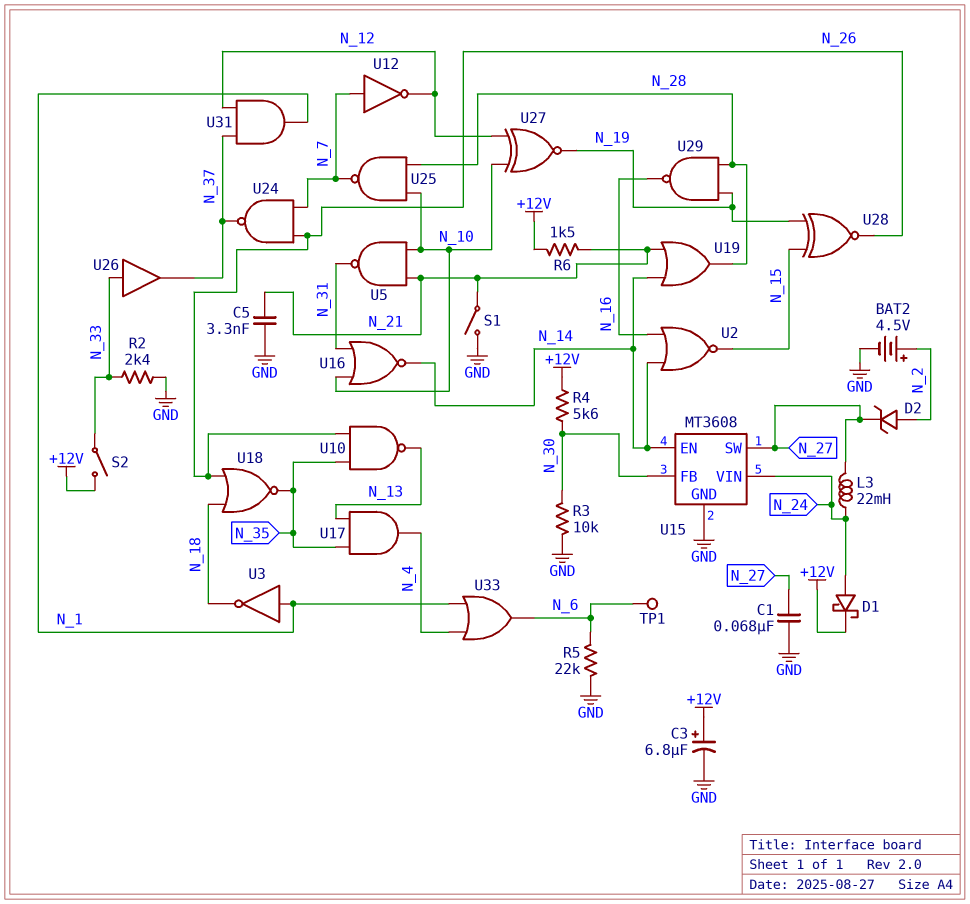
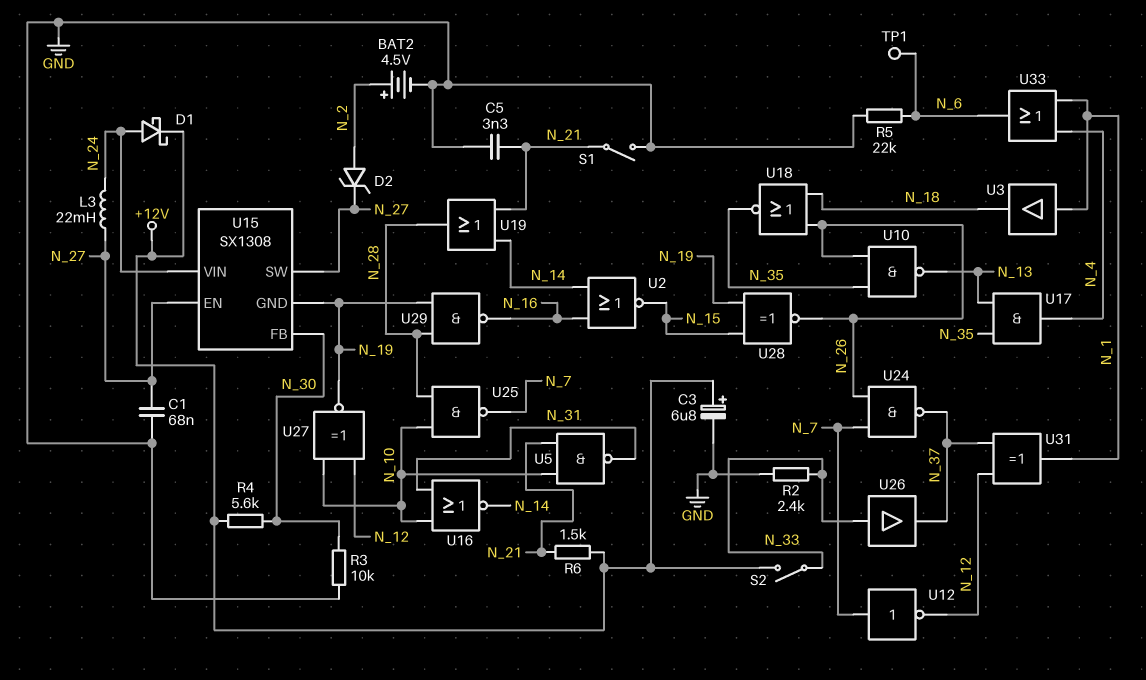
U3: NOT (in N_1, out N_18) -> buffer (in N_1, out N_18)
U15: MT3608 -> SX1308
U15 pin EN: N_14 -> N_27
U15 pin GND: GND -> N_19
U31: AND (in N_12, in N_37, out N_1) -> XOR (in N_12, in N_37, out N_1)

